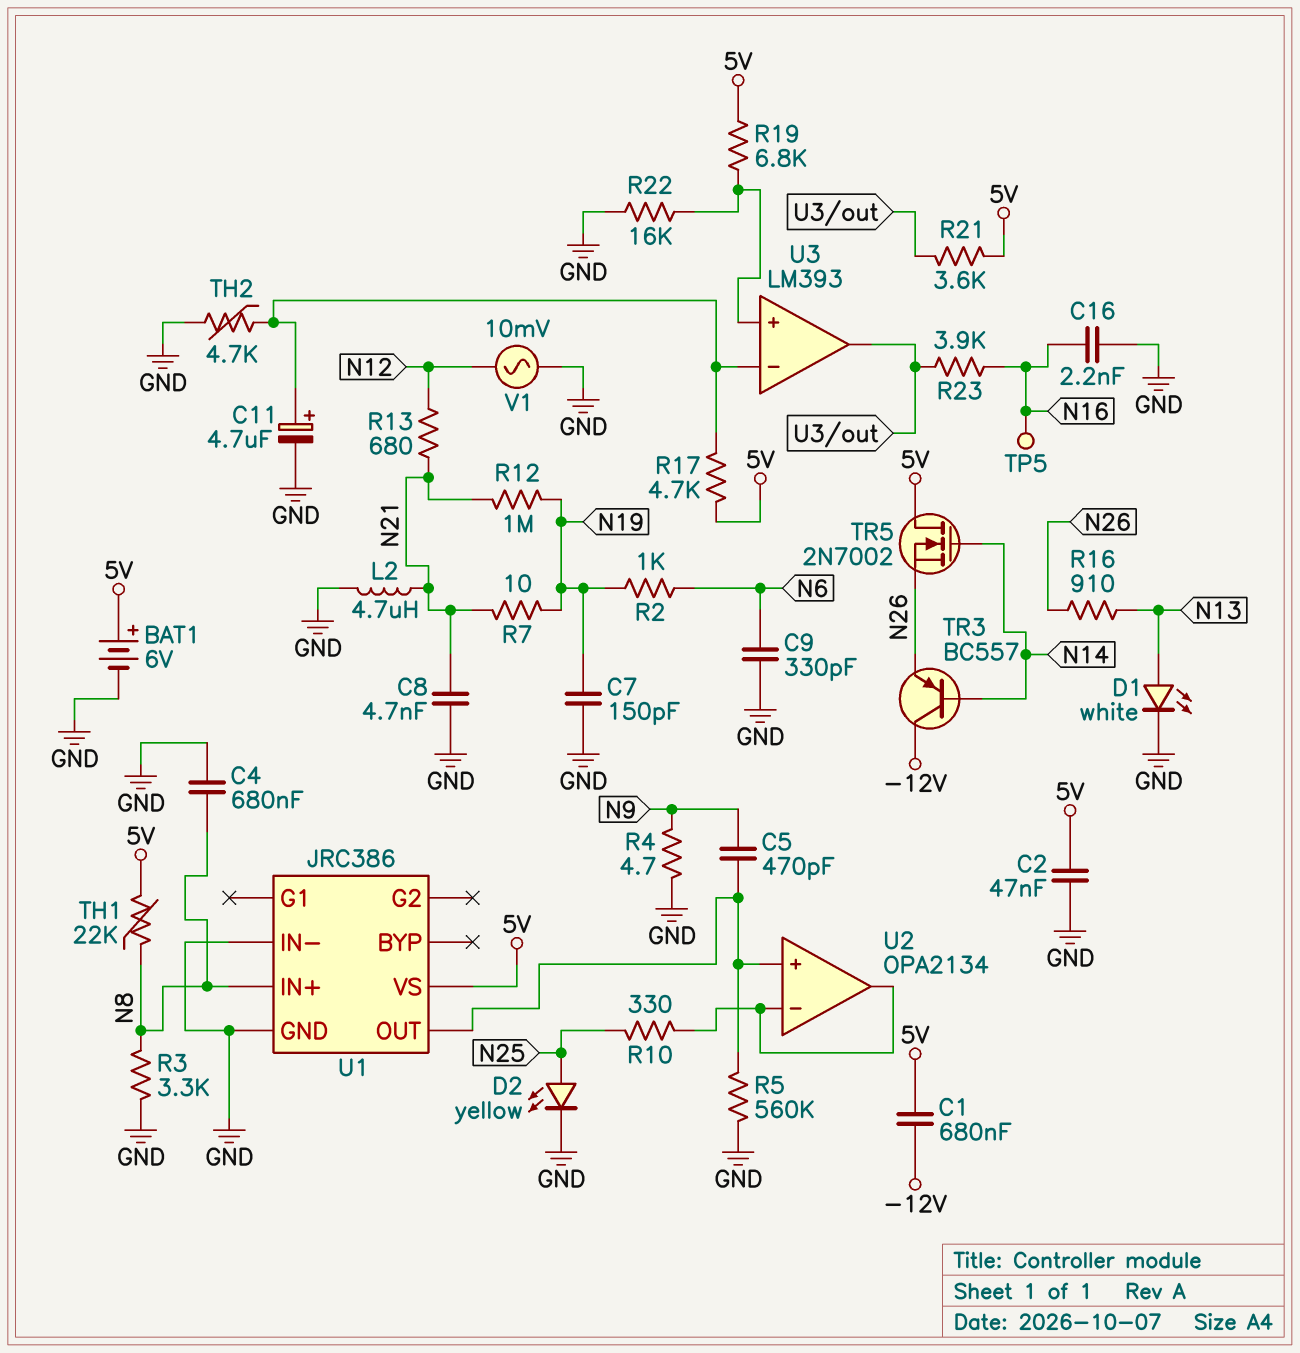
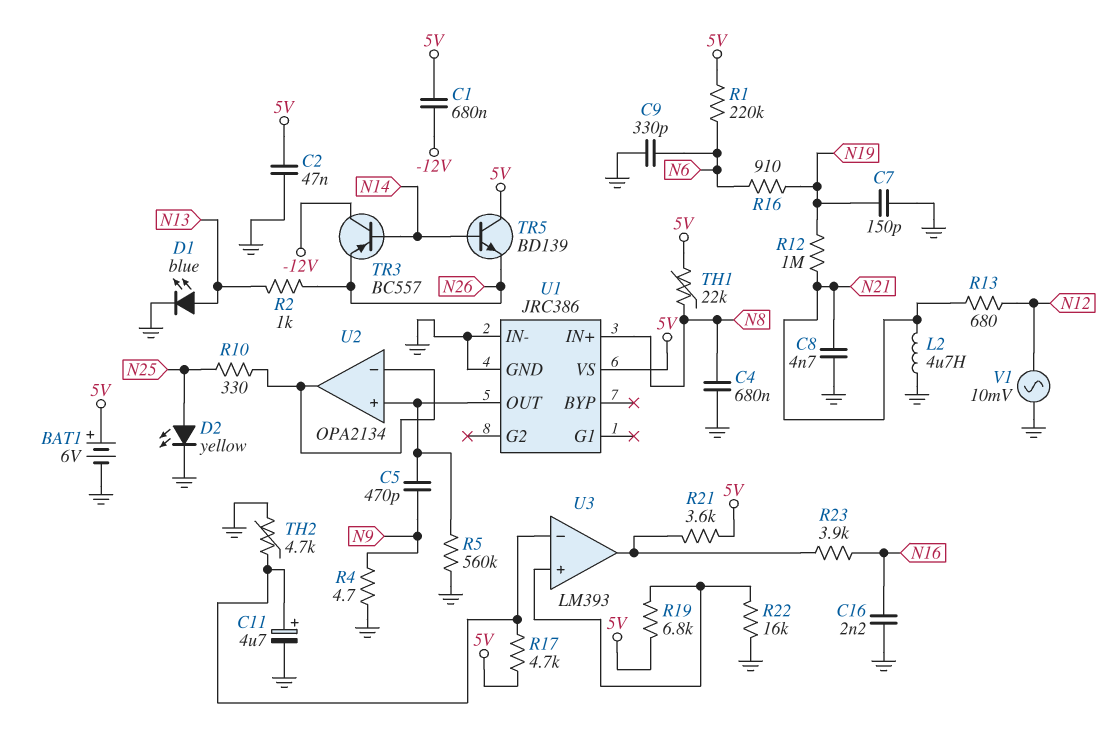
D1: LED white (A N13, K GND) -> LED blue (A N13, K GND)
R1: none -> 220k (5V, N6)
R2: 1k (N6, N19) -> 1k (N13, N26)
R3: 3.3k (GND, N8) -> none
R7: 10 (N19, N21) -> none
R16: 910 (N13, N26) -> 910 (N6, N19)
TP5: test point (N16) -> none
TR5: NMOS 2N7002 (G N14, D 5V, S N26) -> NPN BD139 (B N14, C 5V, E N26)

